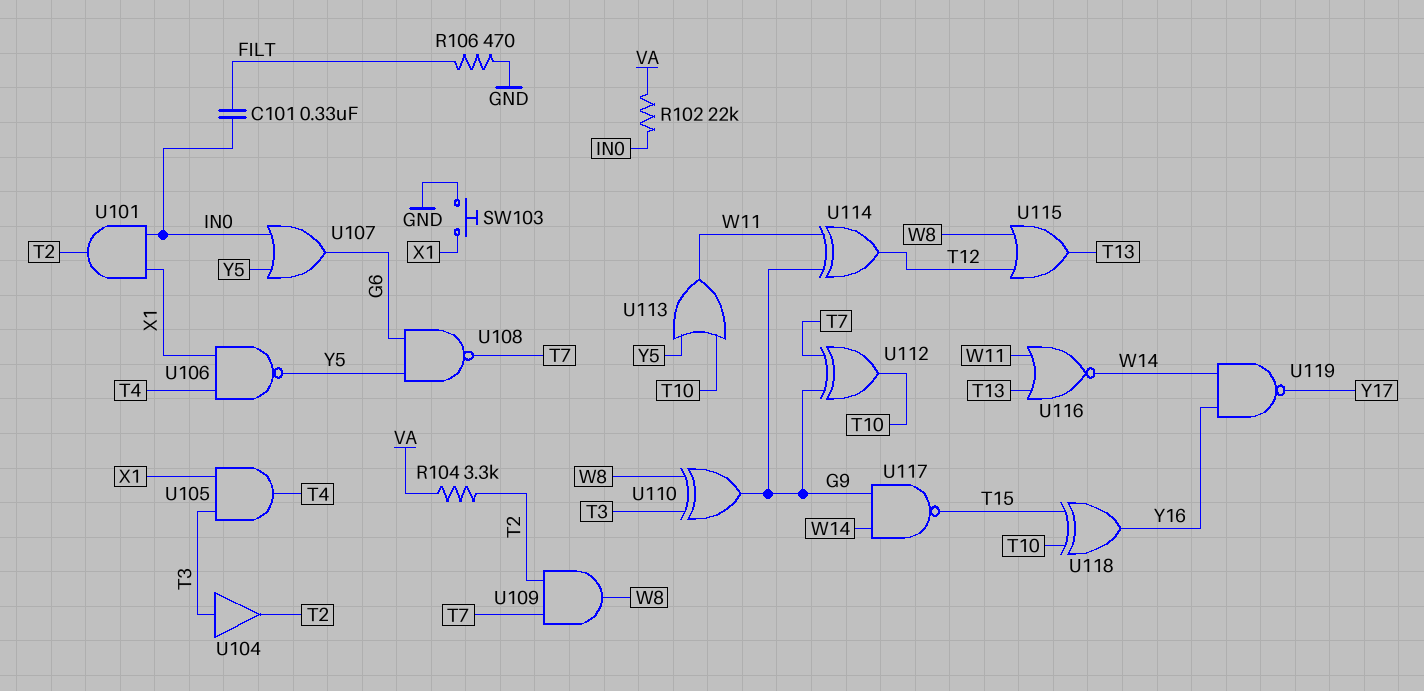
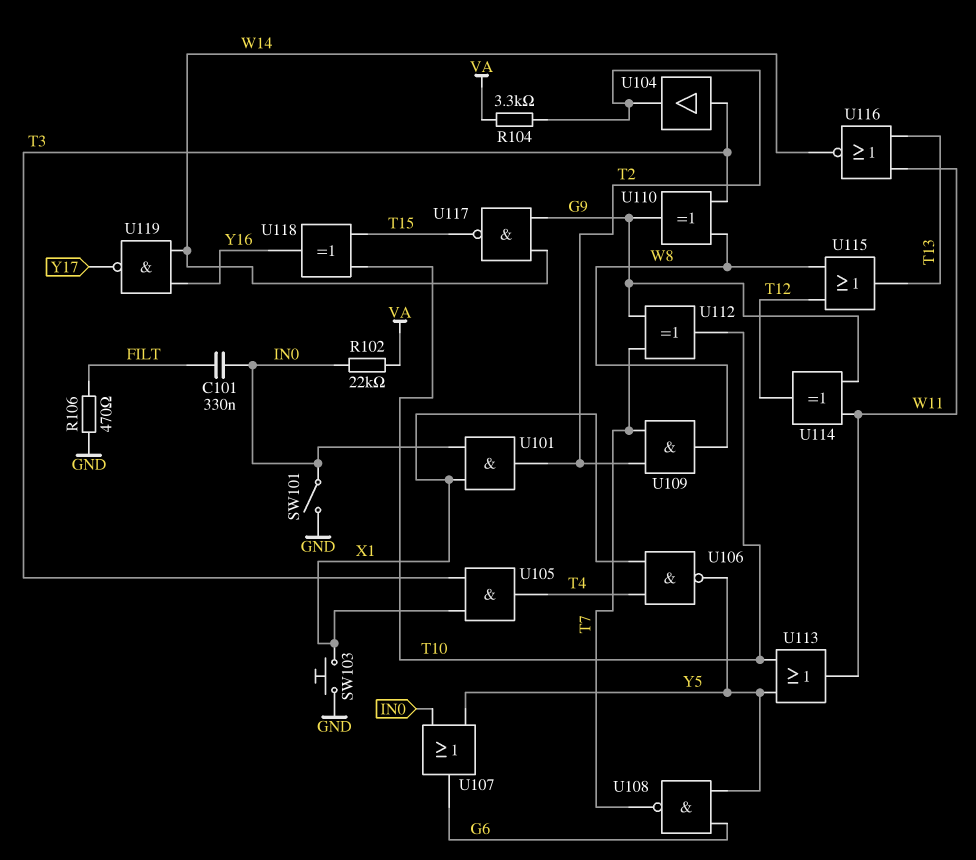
SW101: none -> switch (GND, IN0)

